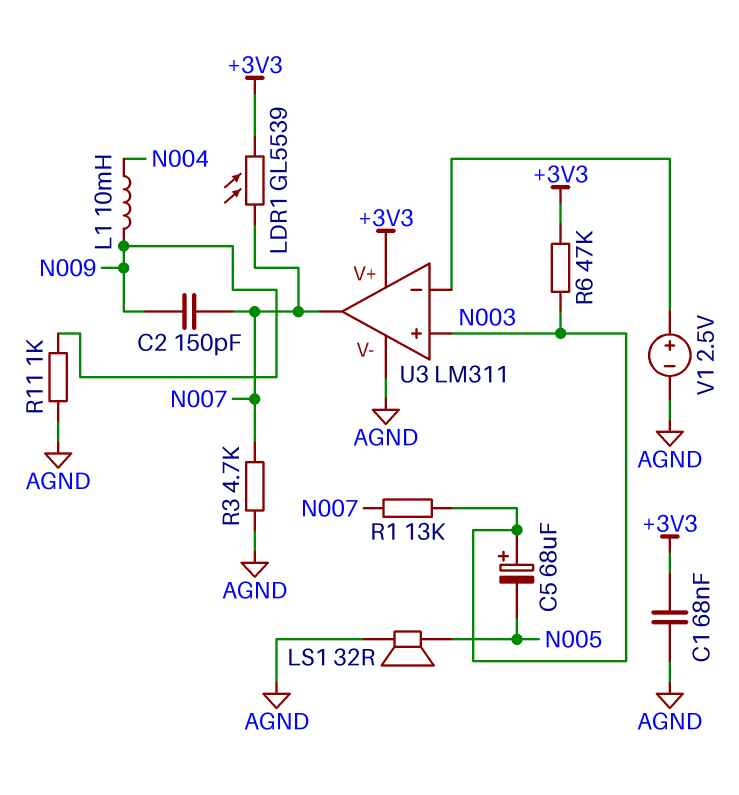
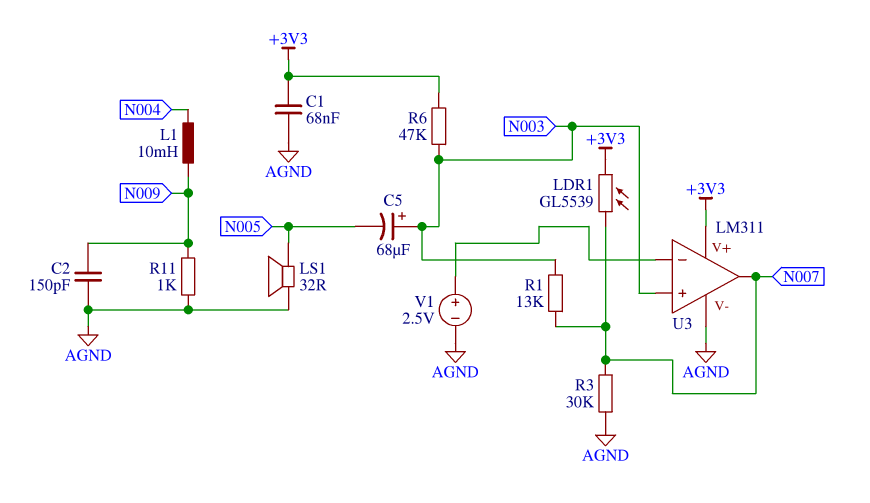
C2: 150pF (N007, N009) -> 150pF (AGND, N009)
R3: 4.7k (AGND, N007) -> 30k (AGND, N007)

